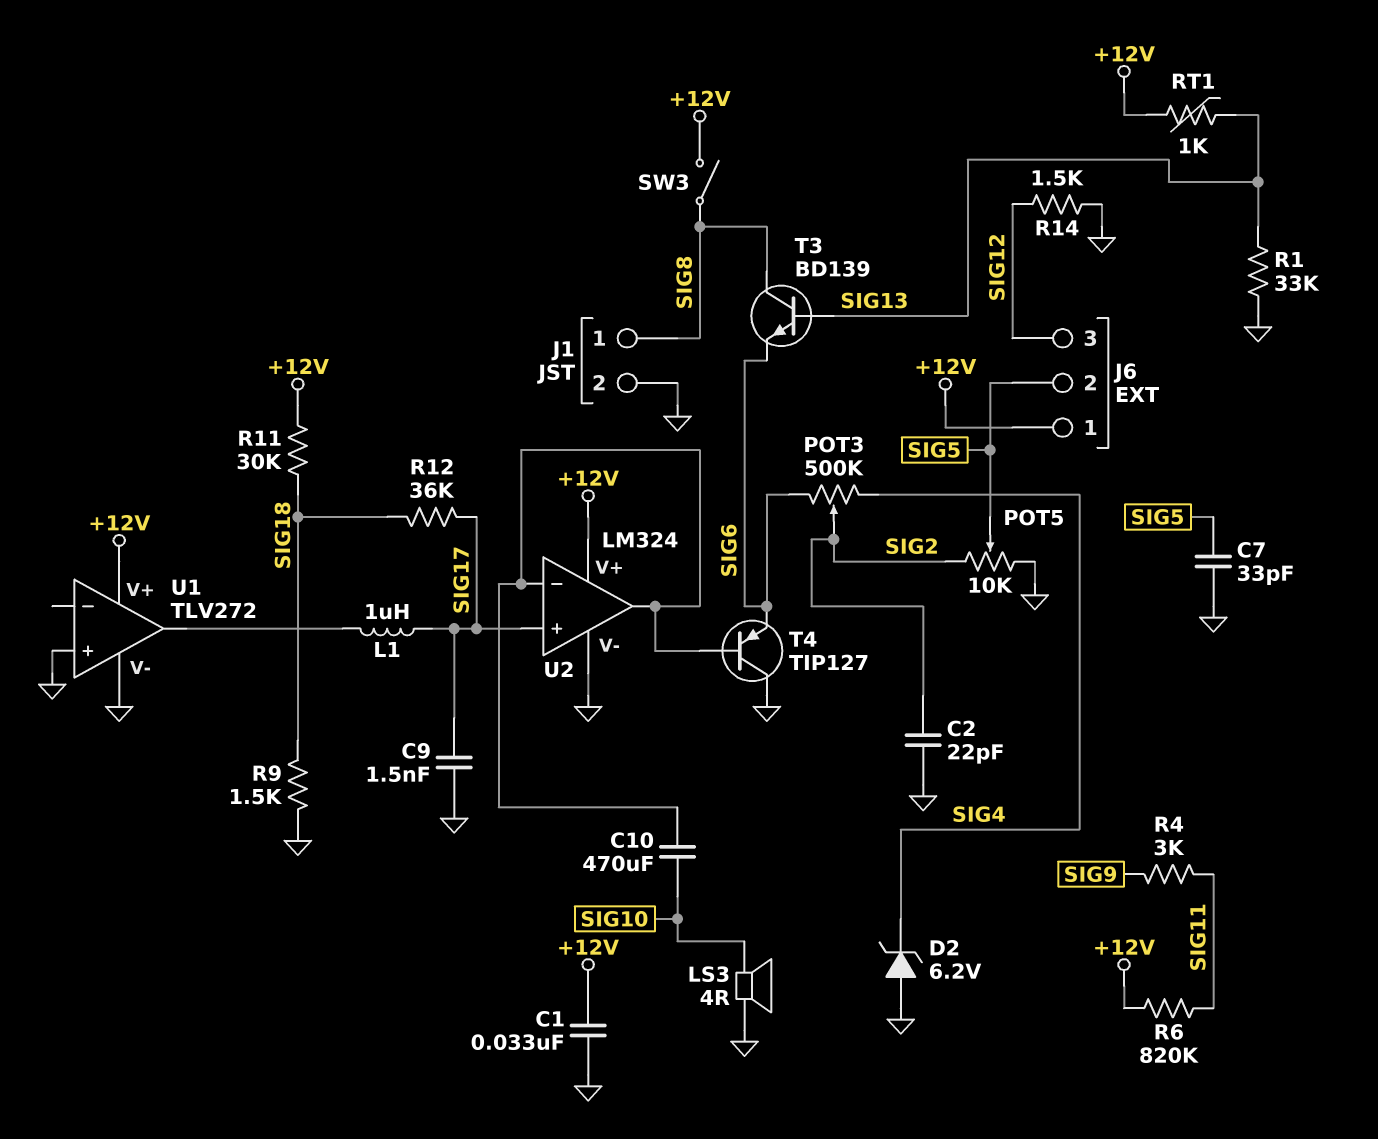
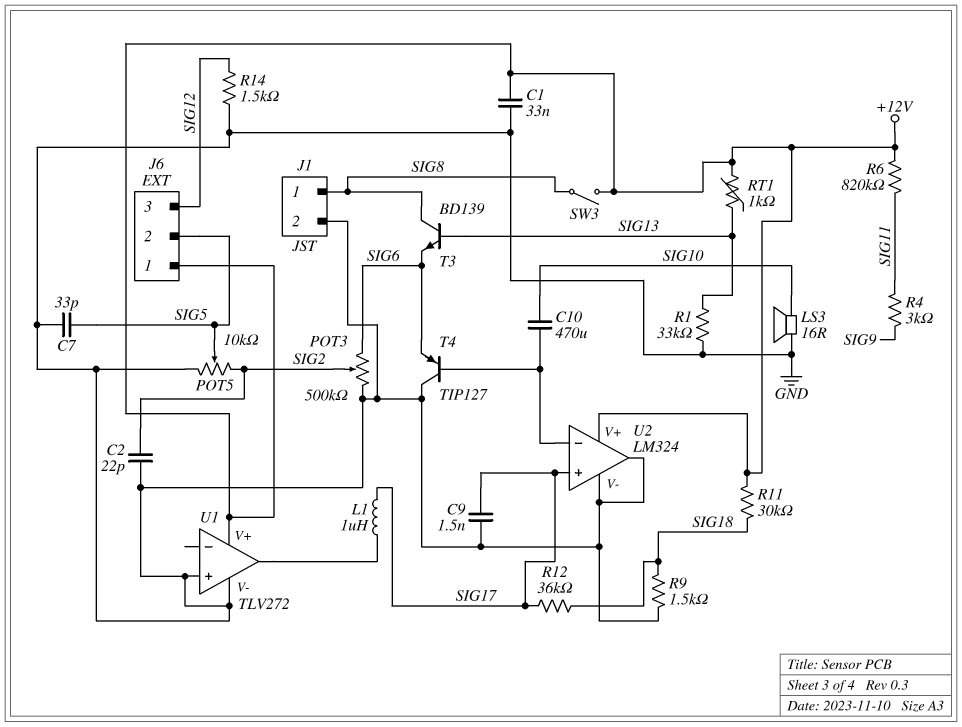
D2: zener 6.2V (A GND, K SIG4) -> none
LS3: speaker 4R (GND, SIG10) -> speaker 16R (GND, SIG10)
POT3: 500k (SIG4, SIG6, wiper SIG2) -> 500k (GND, SIG6, wiper SIG2)
U2 pin out: U2/in- -> GND

